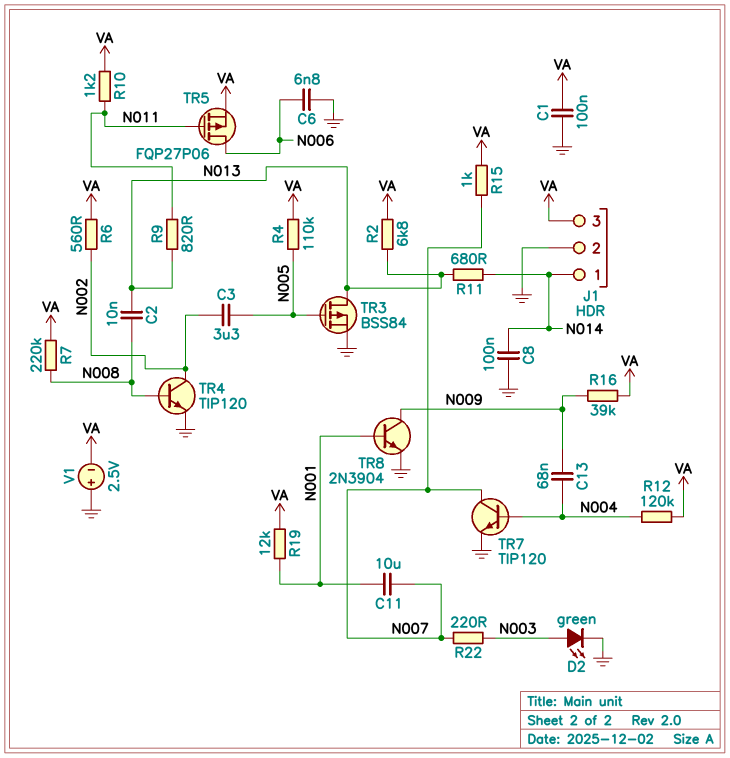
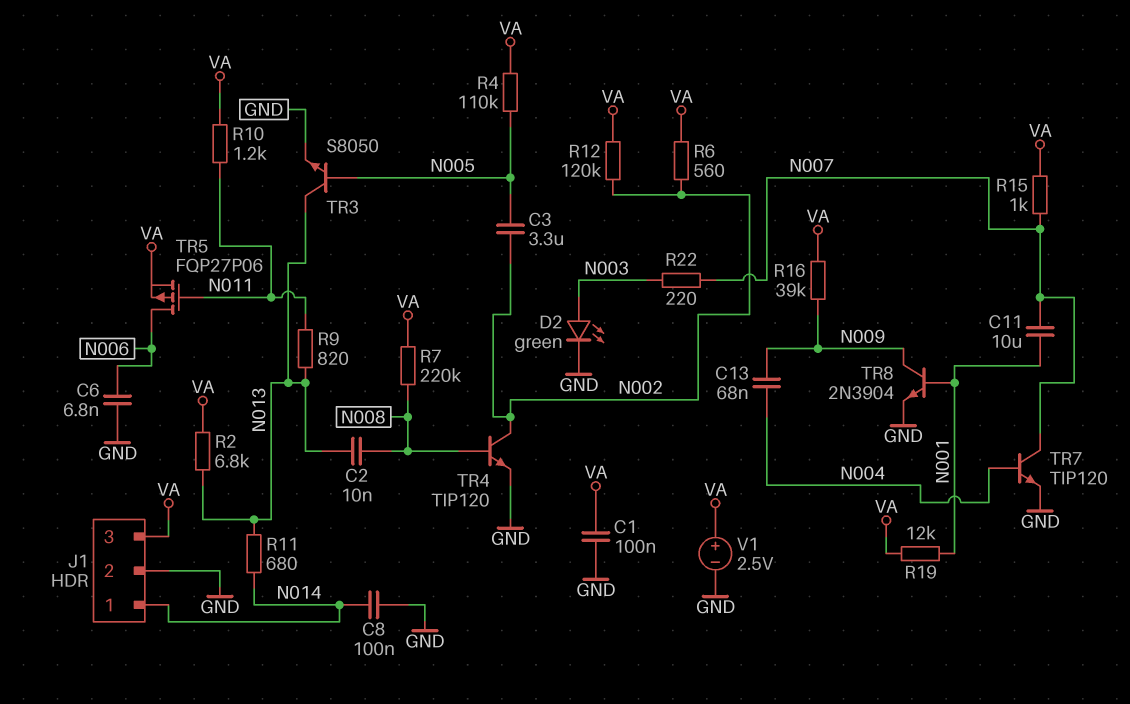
R12: 120k (N004, VA) -> 120k (N002, VA)
TR3: PMOS BSS84 (G N005, D N013, S GND) -> NPN S8050 (B N005, C N013, E GND)
V1: 2.5V (plus GND, minus VA) -> 2.5V (plus VA, minus GND)

